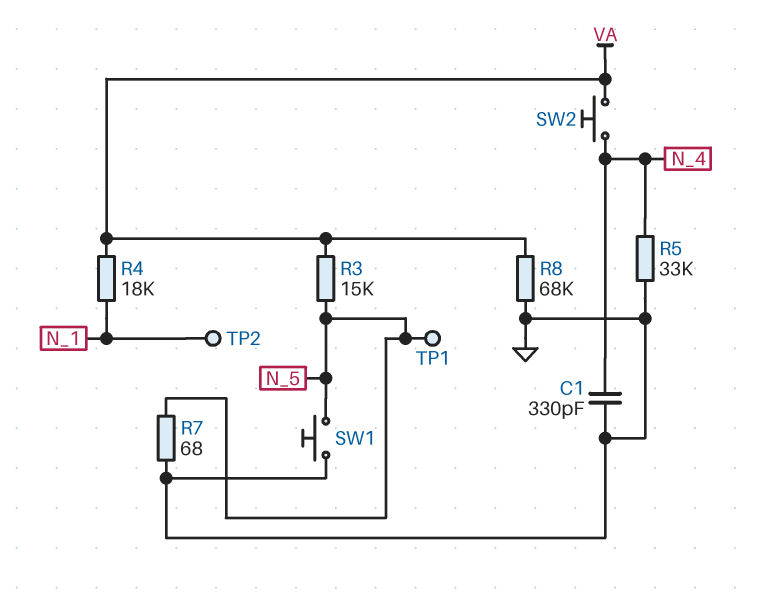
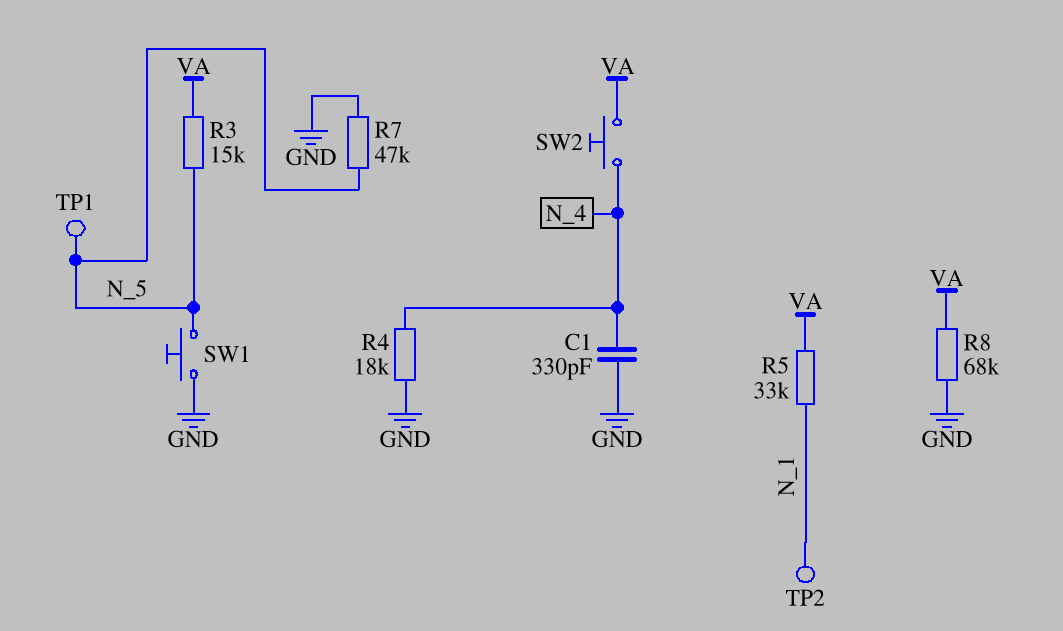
R4: 18k (N_1, VA) -> 18k (GND, N_4)
R5: 33k (GND, N_4) -> 33k (N_1, VA)
R7: 68 (GND, N_5) -> 47k (GND, N_5)

